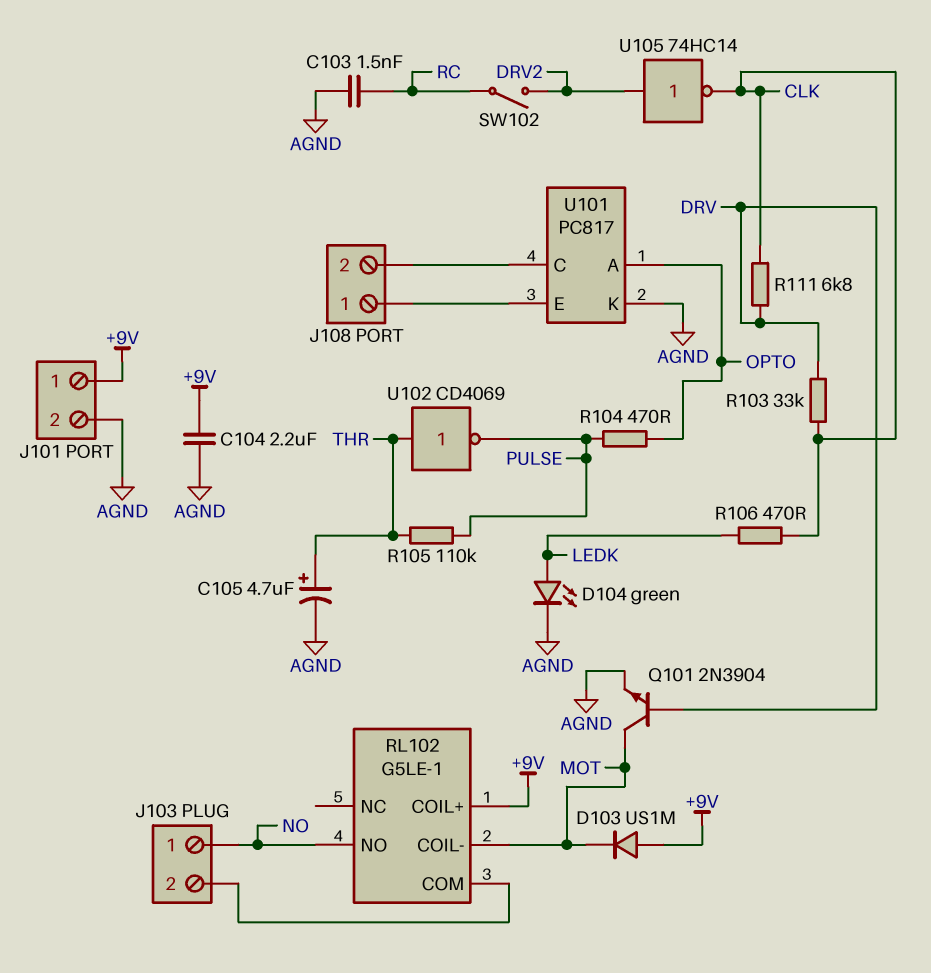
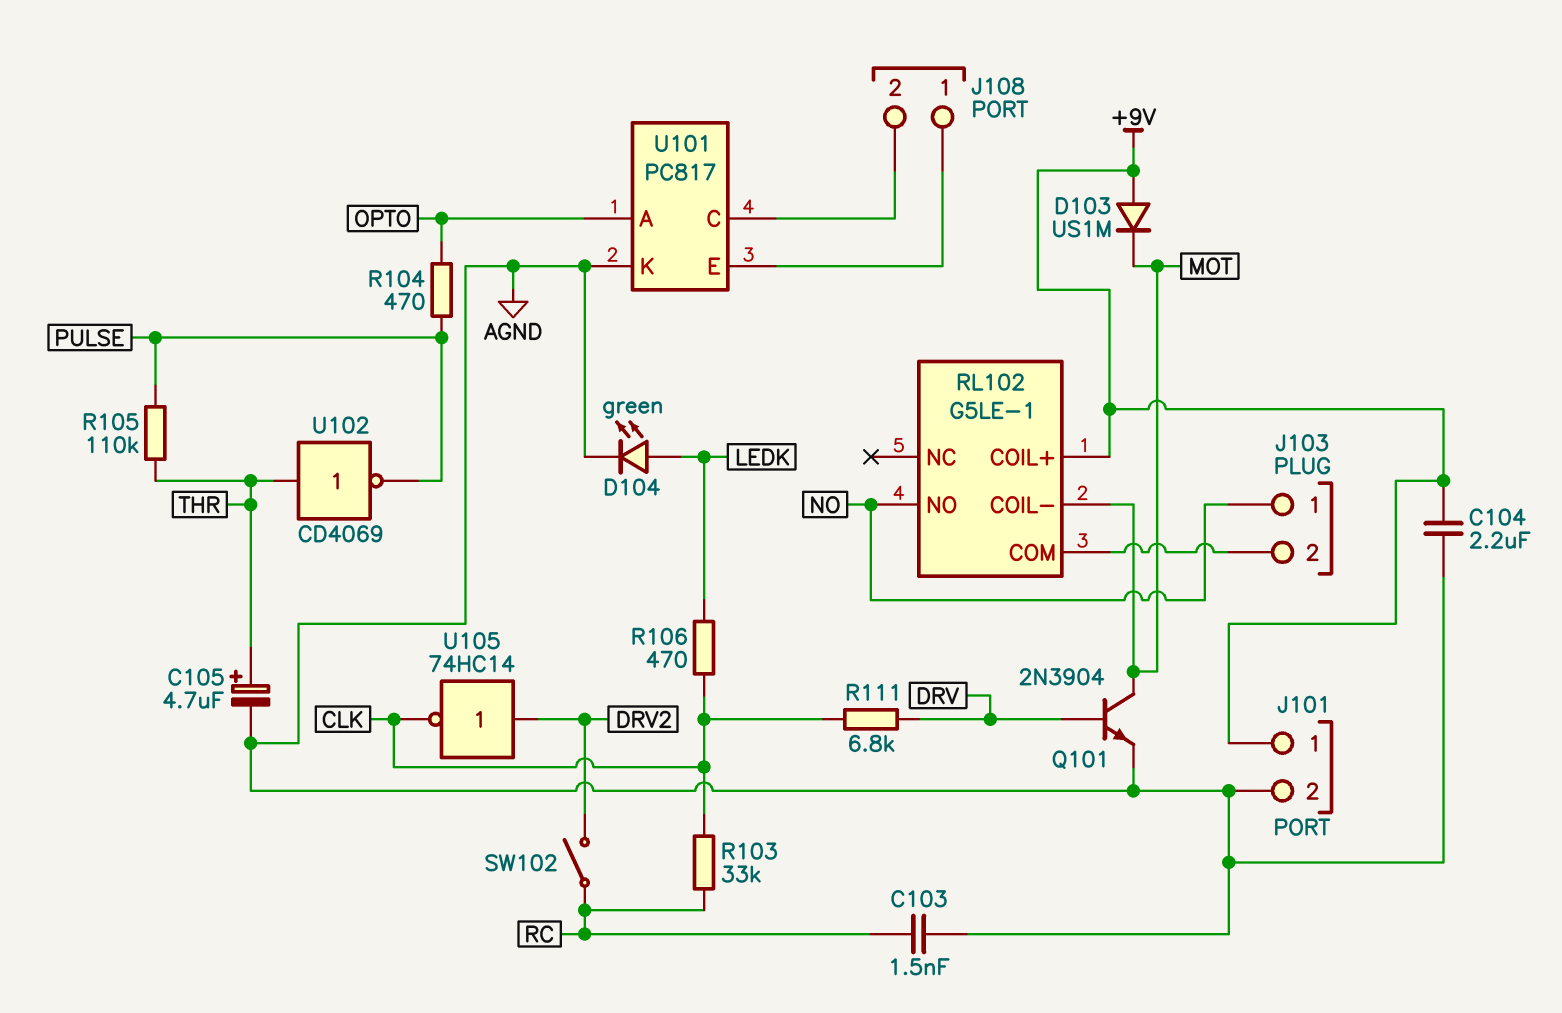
R103: 33k (CLK, DRV) -> 33k (CLK, RC)

